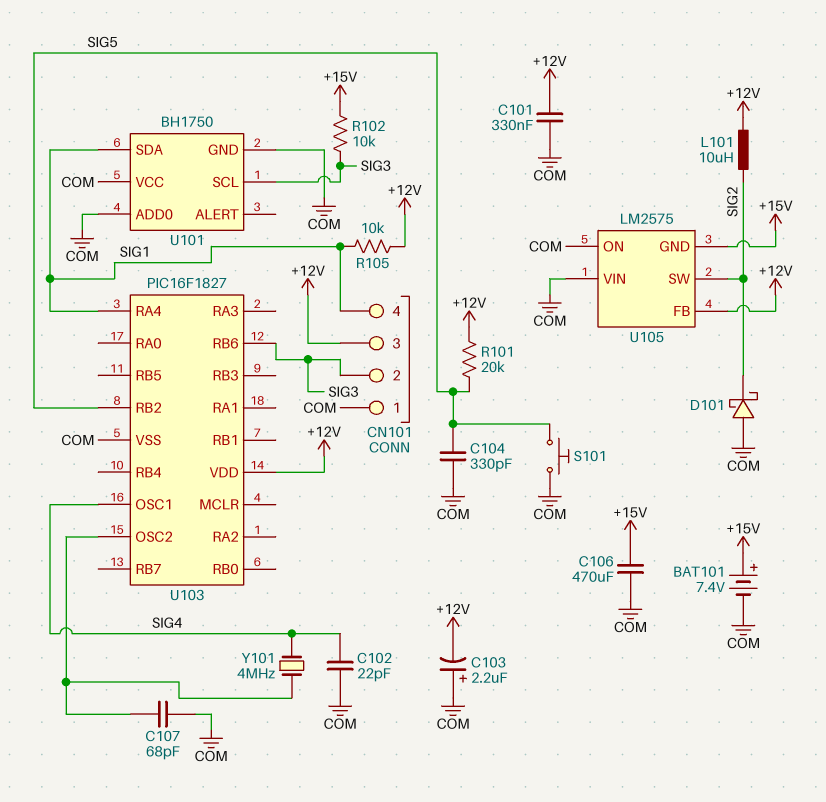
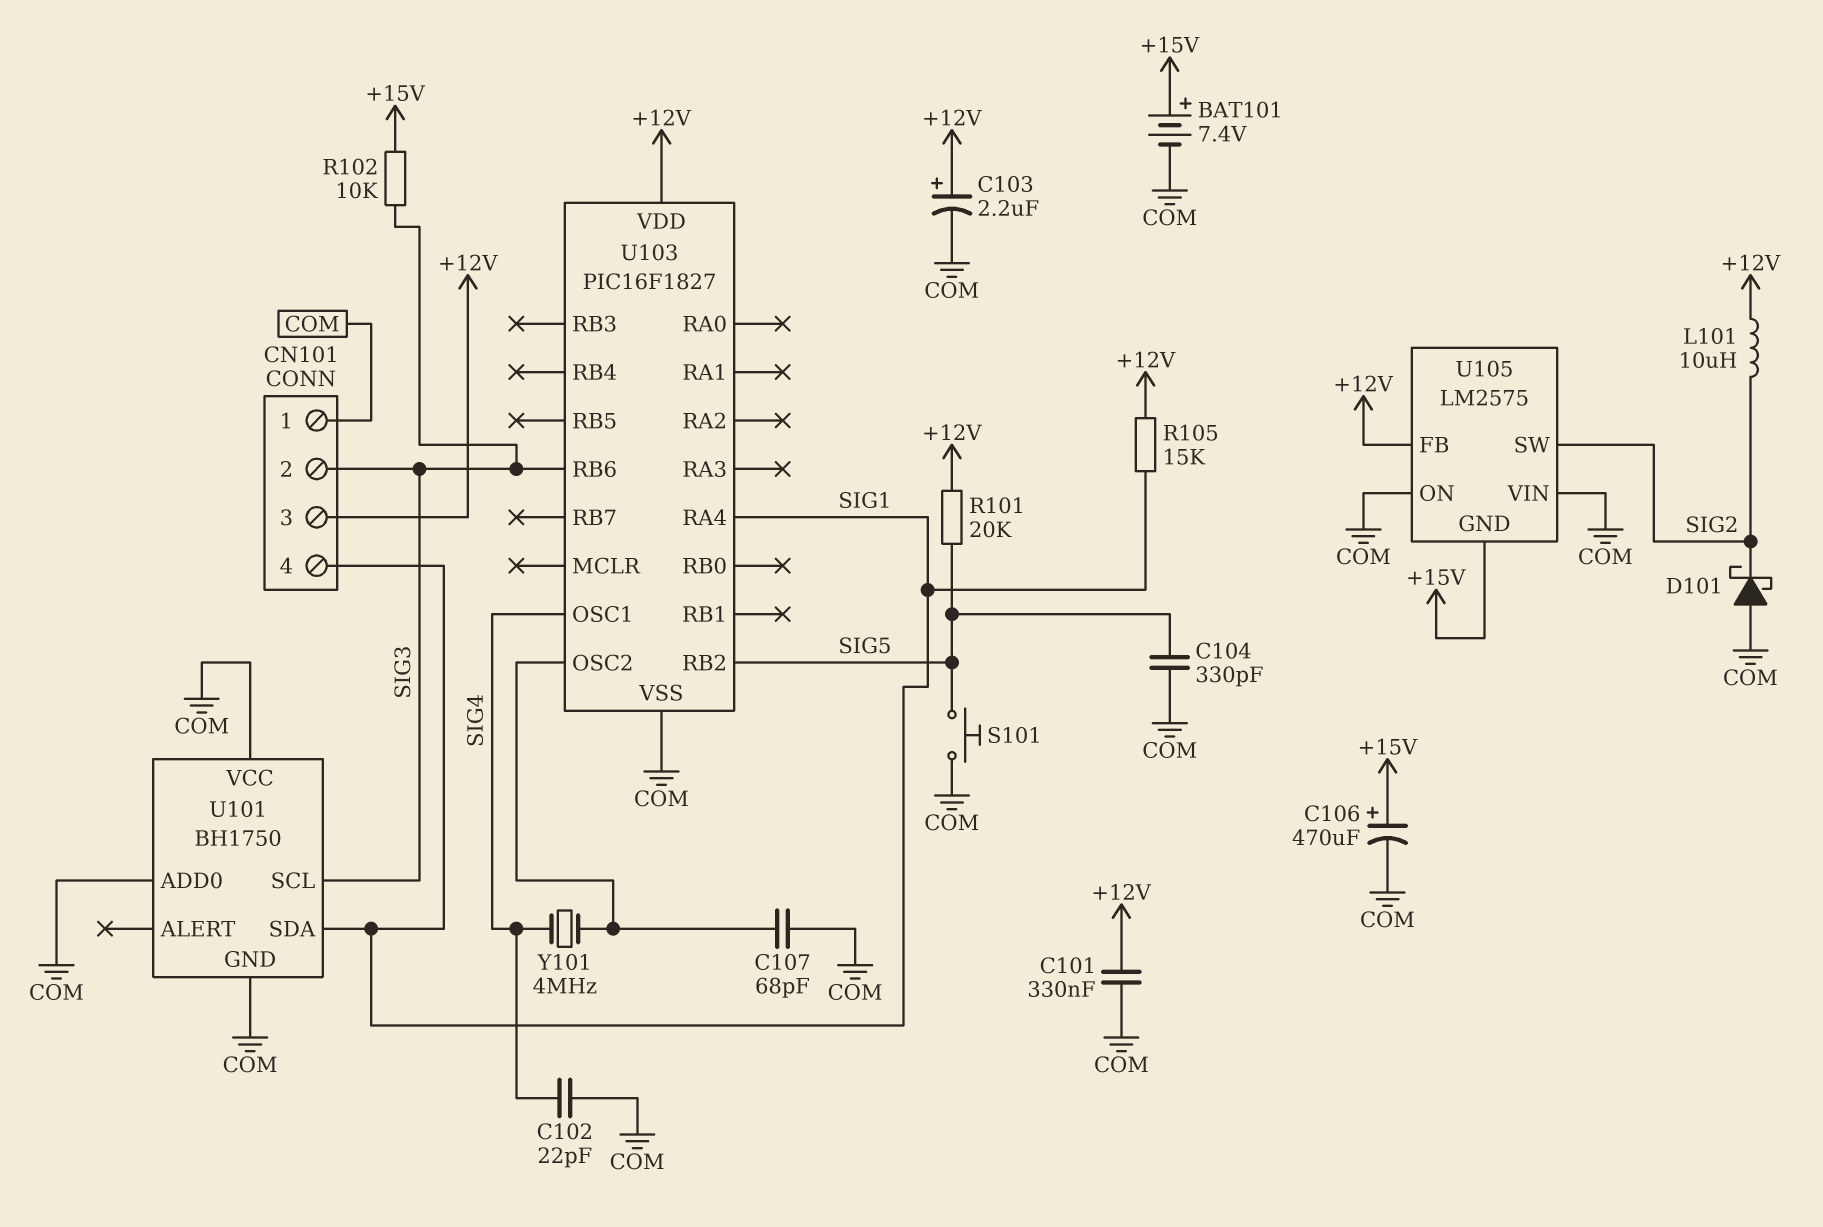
C103: 2.2uF (plus COM, minus +12V) -> 2.2uF (plus +12V, minus COM)
C106: 470uF (+15V, COM) -> 470uF (plus +15V, minus COM)
R105: 10k (+12V, SIG1) -> 15k (+12V, SIG1)

